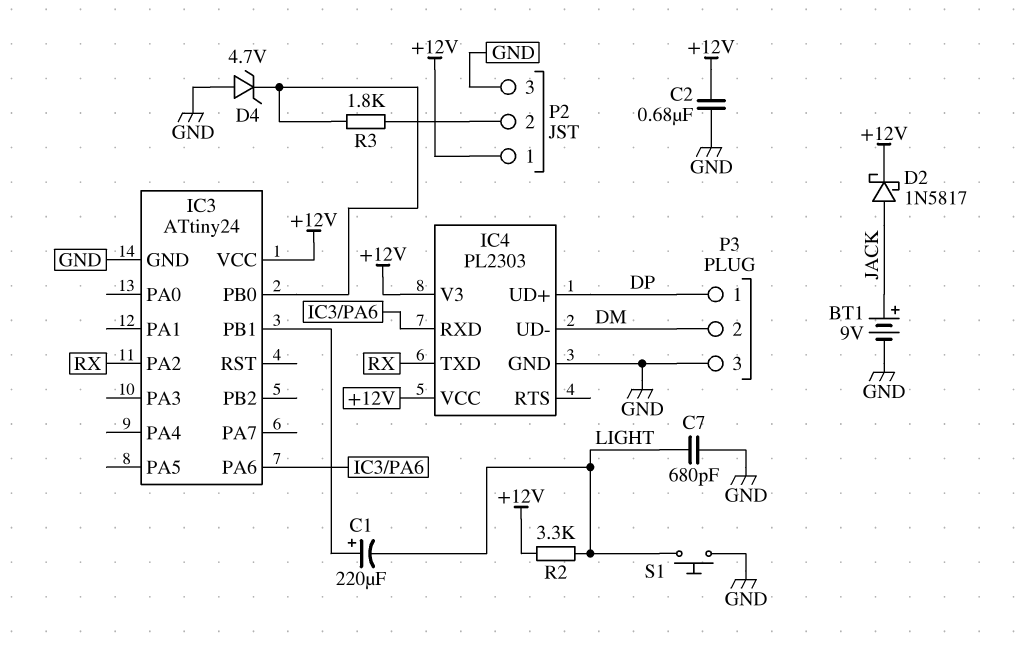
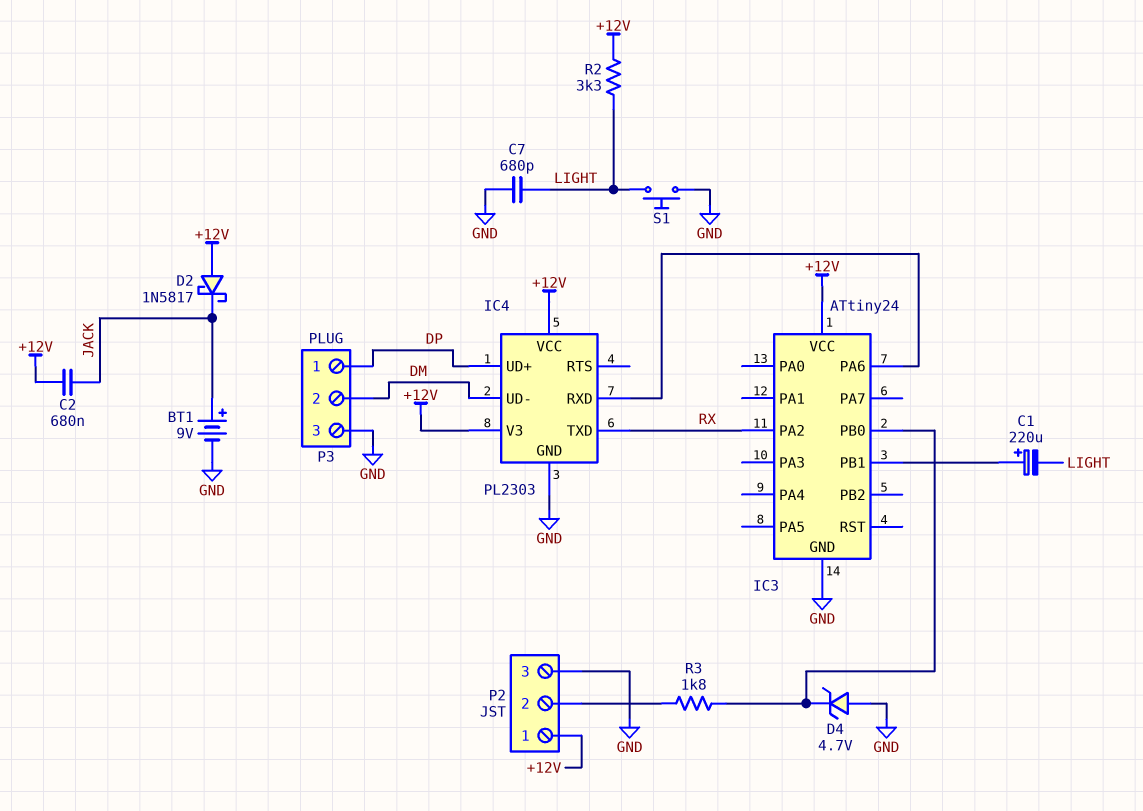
C2: 680nF (+12V, GND) -> 680nF (+12V, JACK)
D2: schottky 1N5817 (A JACK, K +12V) -> schottky 1N5817 (A +12V, K JACK)

